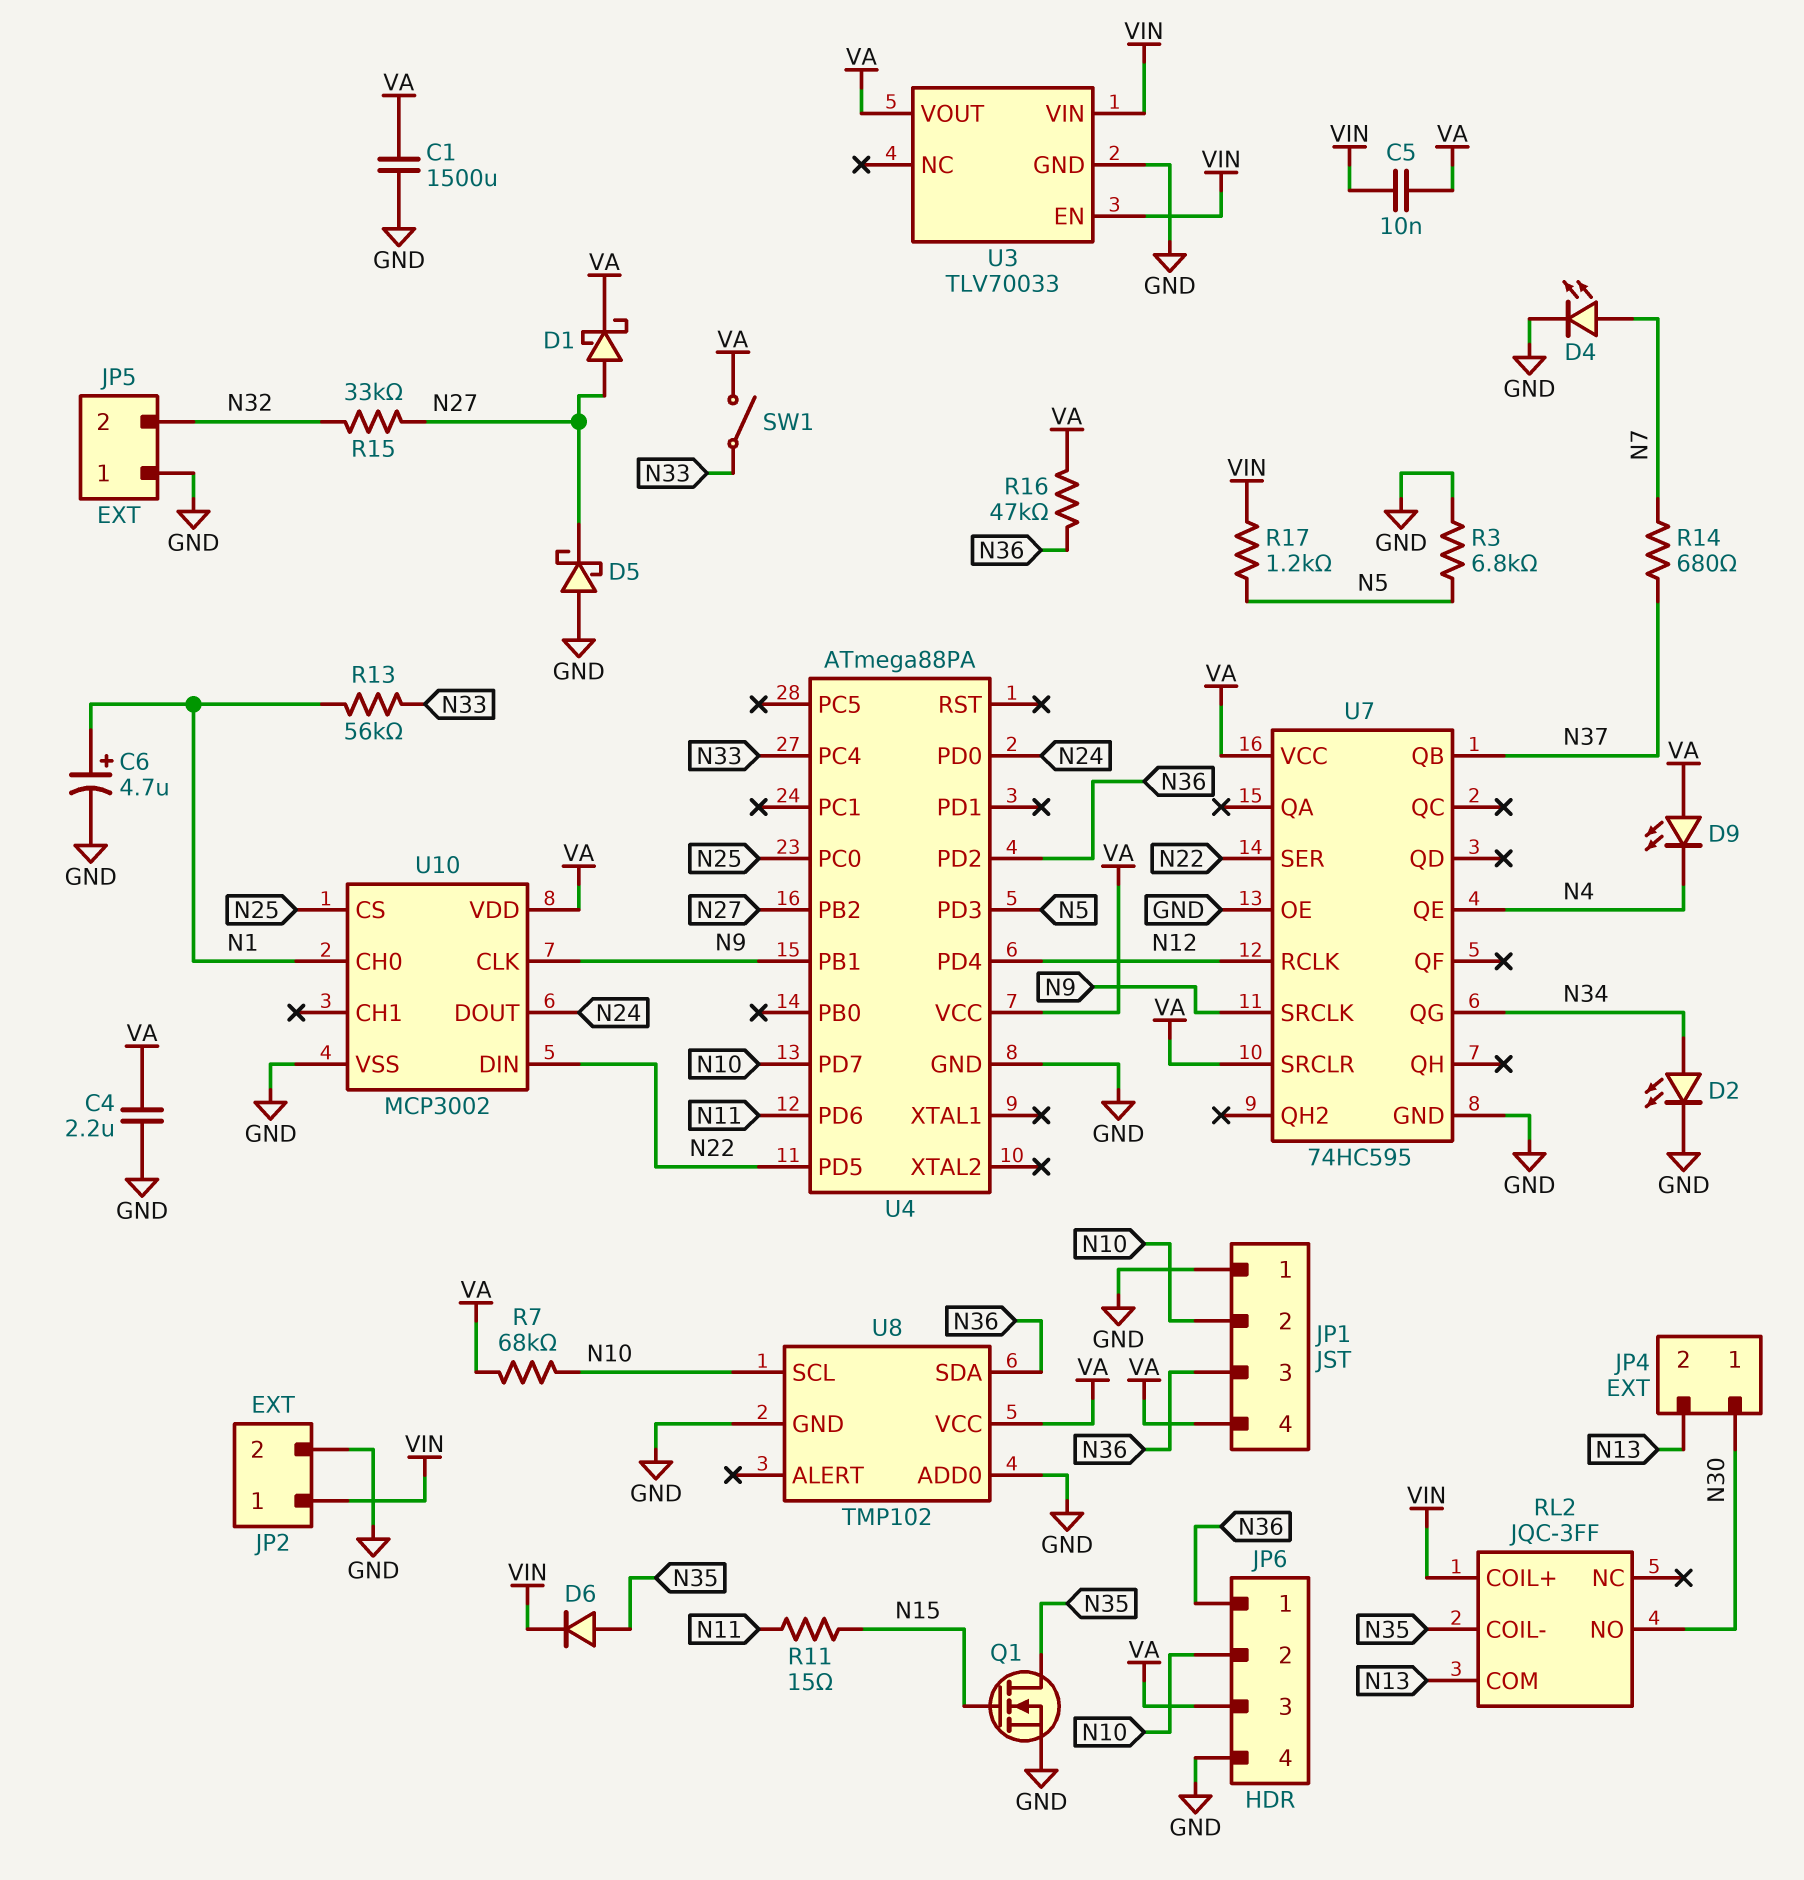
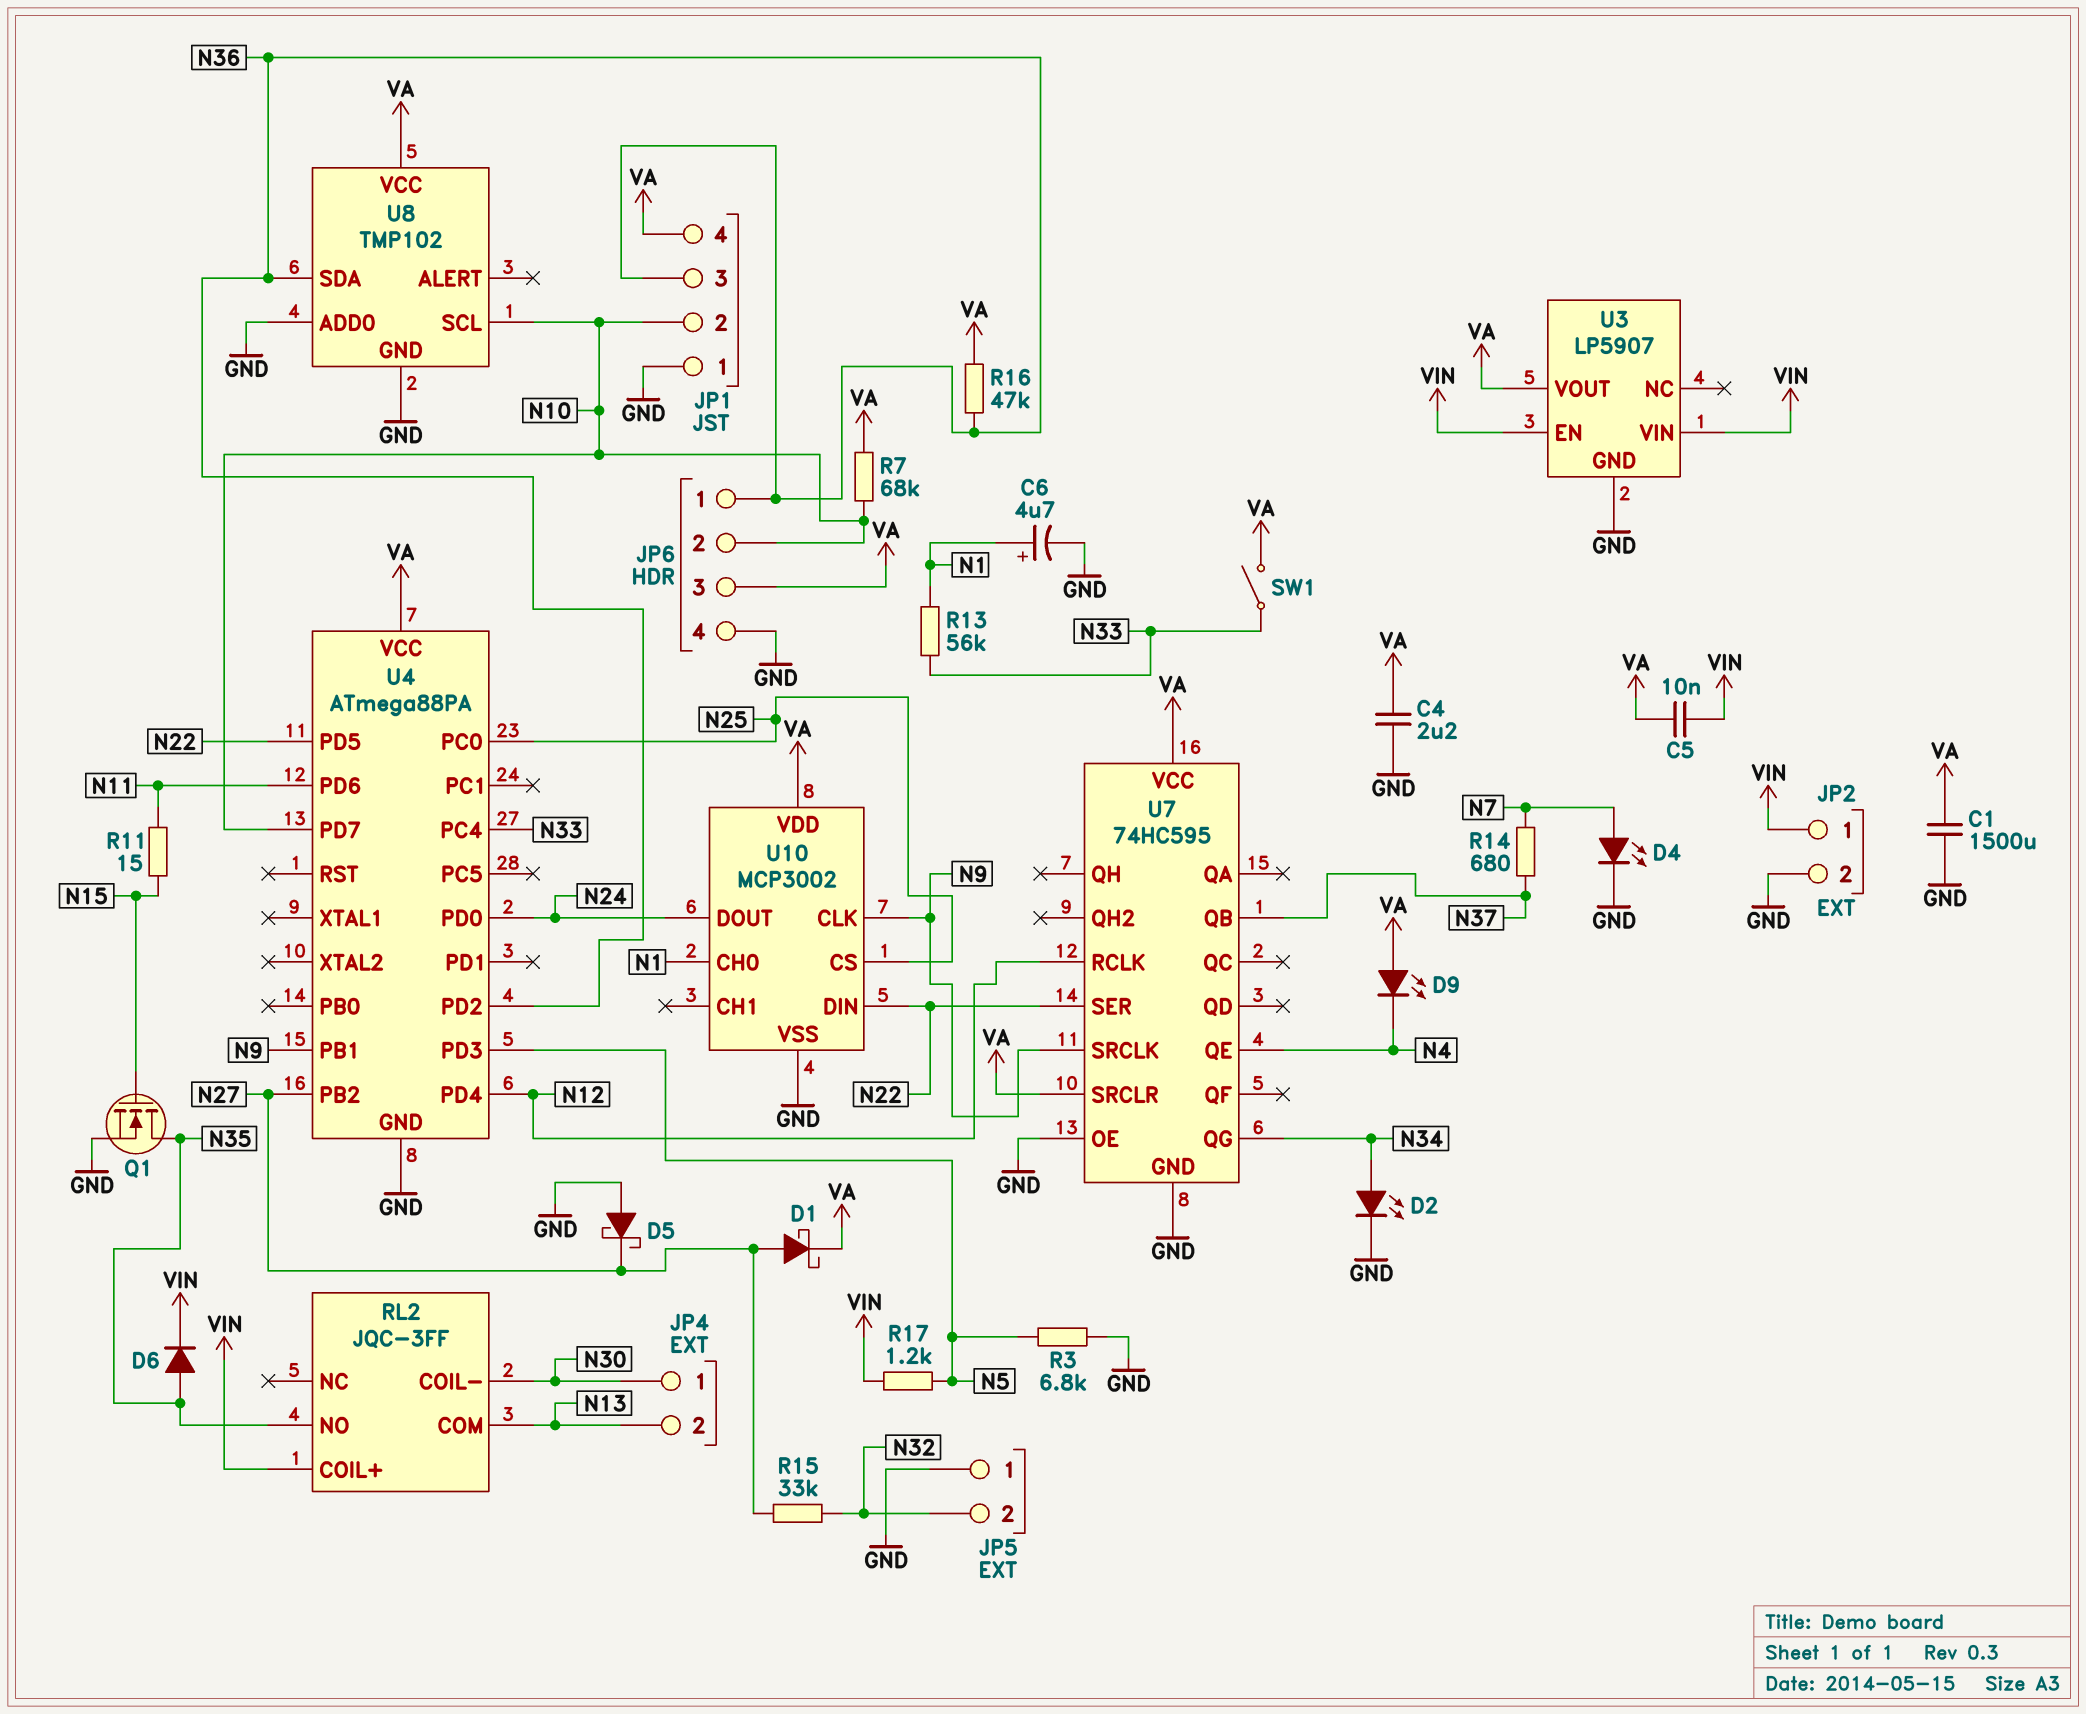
RL2 pin COIL-: N35 -> N30
RL2 pin NO: N30 -> N35
U3: TLV70033 -> LP5907

